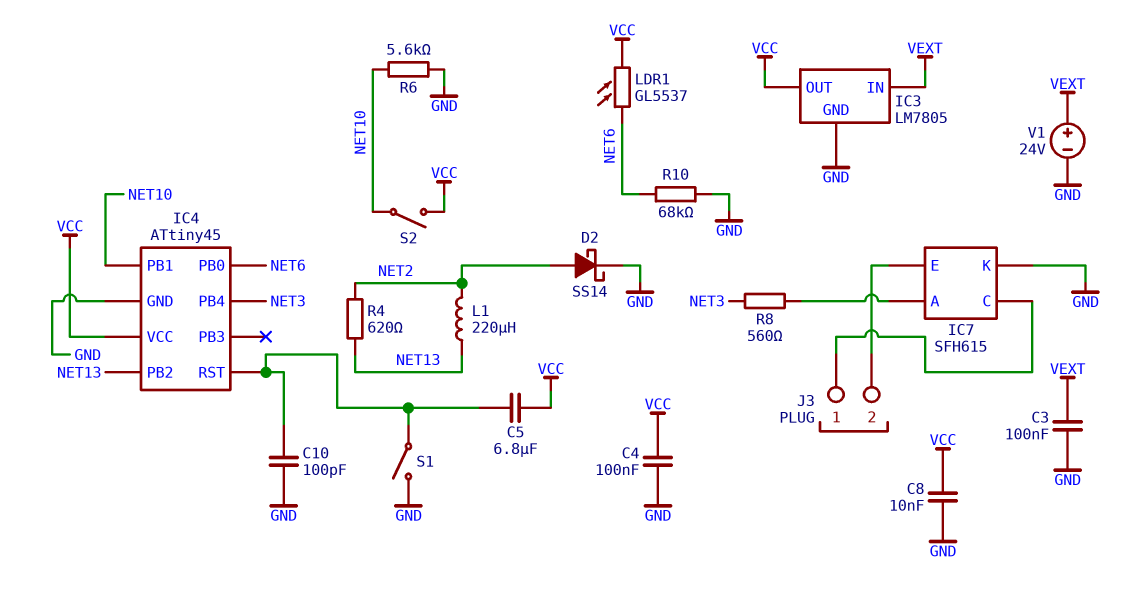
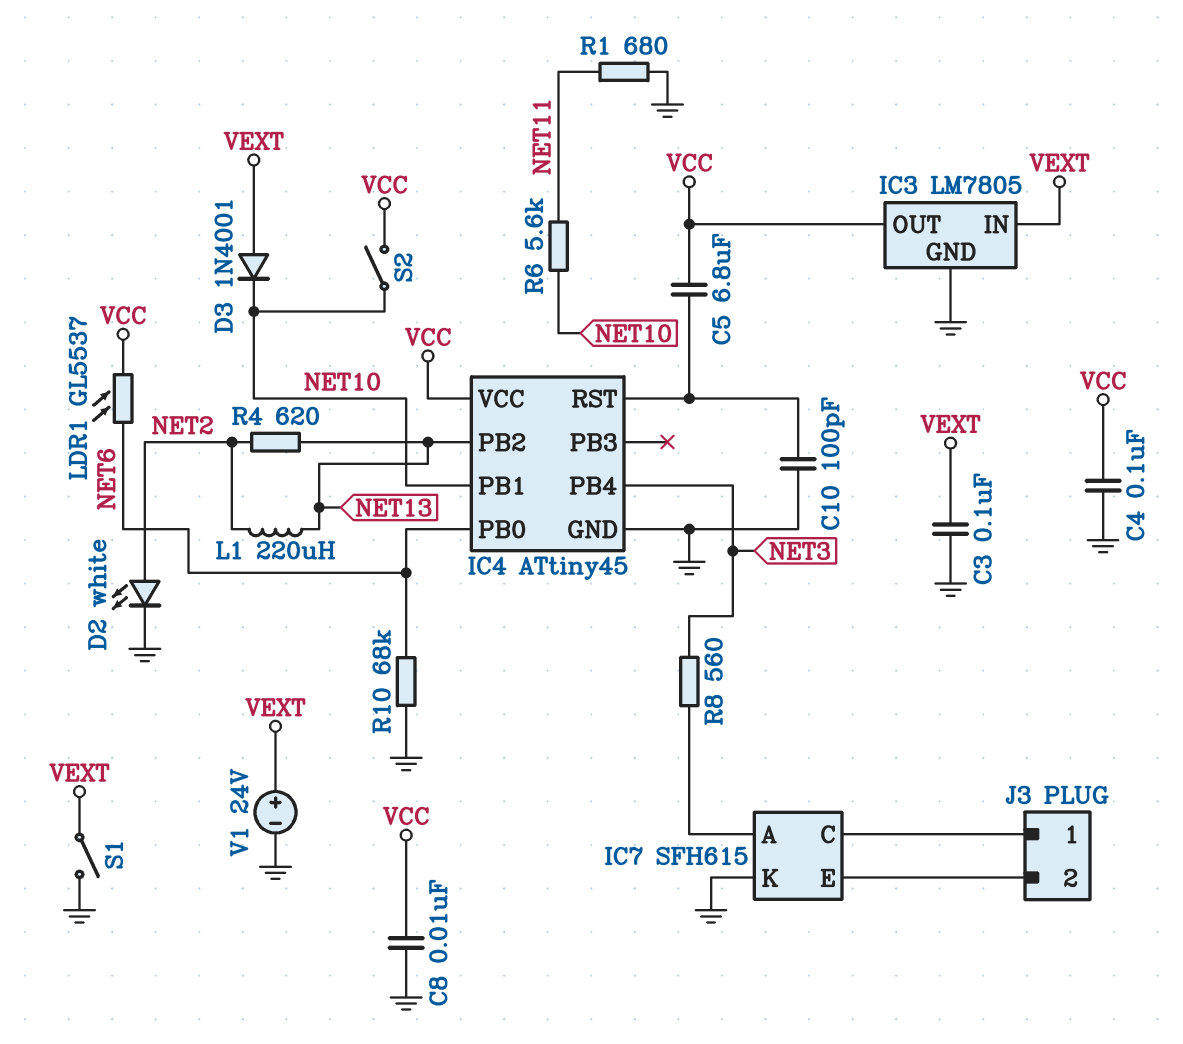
D2: schottky SS14 (A NET2, K GND) -> LED white (A NET2, K GND)
D3: none -> diode 1N4001 (A VEXT, K NET10)
R1: none -> 680 (GND, NET11)
R6: 5.6k (GND, NET10) -> 5.6k (NET10, NET11)
S1: switch (GND, IC4/RST) -> switch (GND, VEXT)

